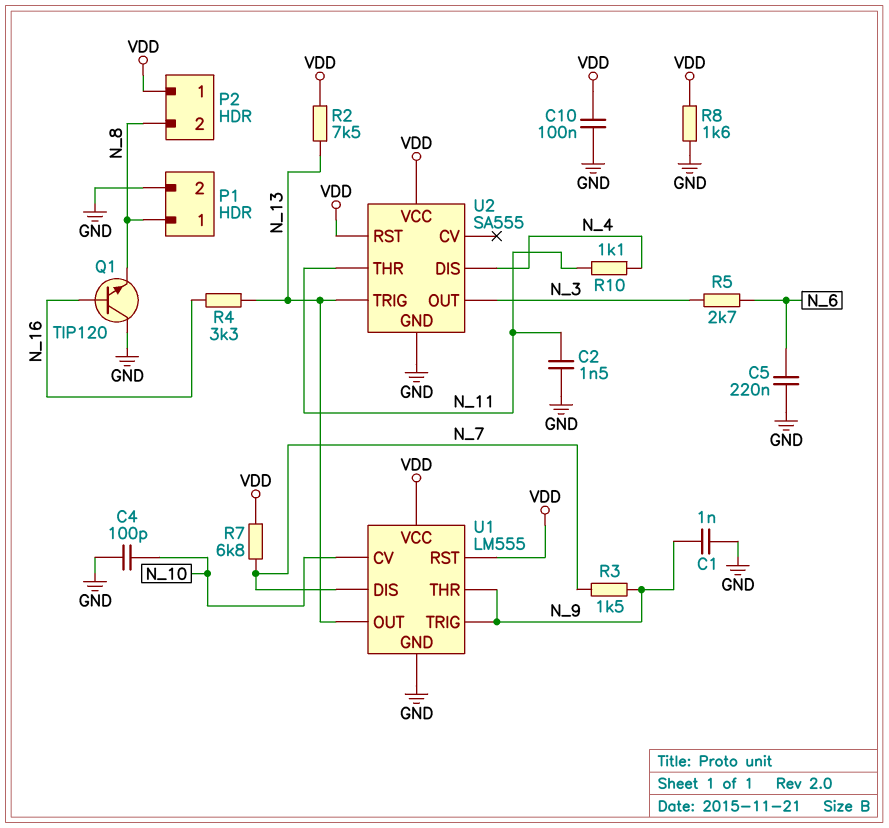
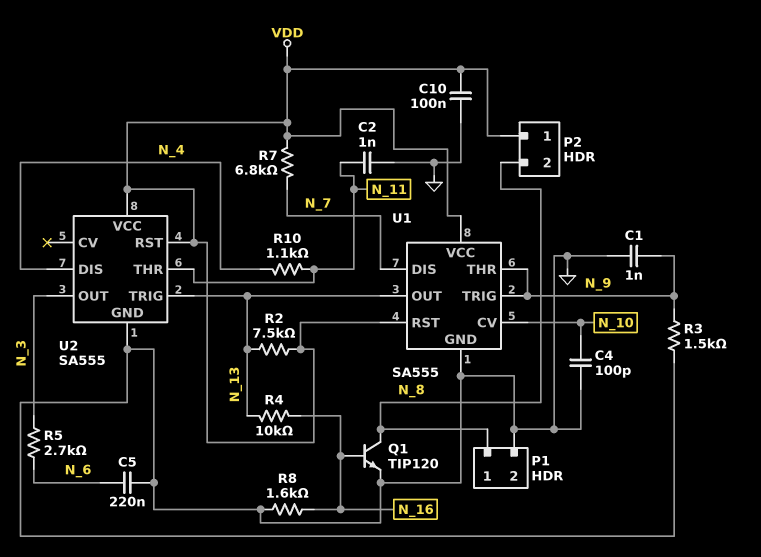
C2: 1.5nF (GND, N_11) -> 1nF (GND, N_11)
Q1: NPN TIP120 (B N_16, C GND, E N_8) -> NPN TIP120 (B N_16, C N_8, E GND)
R3: 1.5k (N_7, N_9) -> 1.5k (GND, N_9)
R4: 3.3k (N_13, N_16) -> 10k (N_13, N_16)
R8: 1.6k (GND, VDD) -> 1.6k (GND, N_16)
U1: LM555 -> SA555

